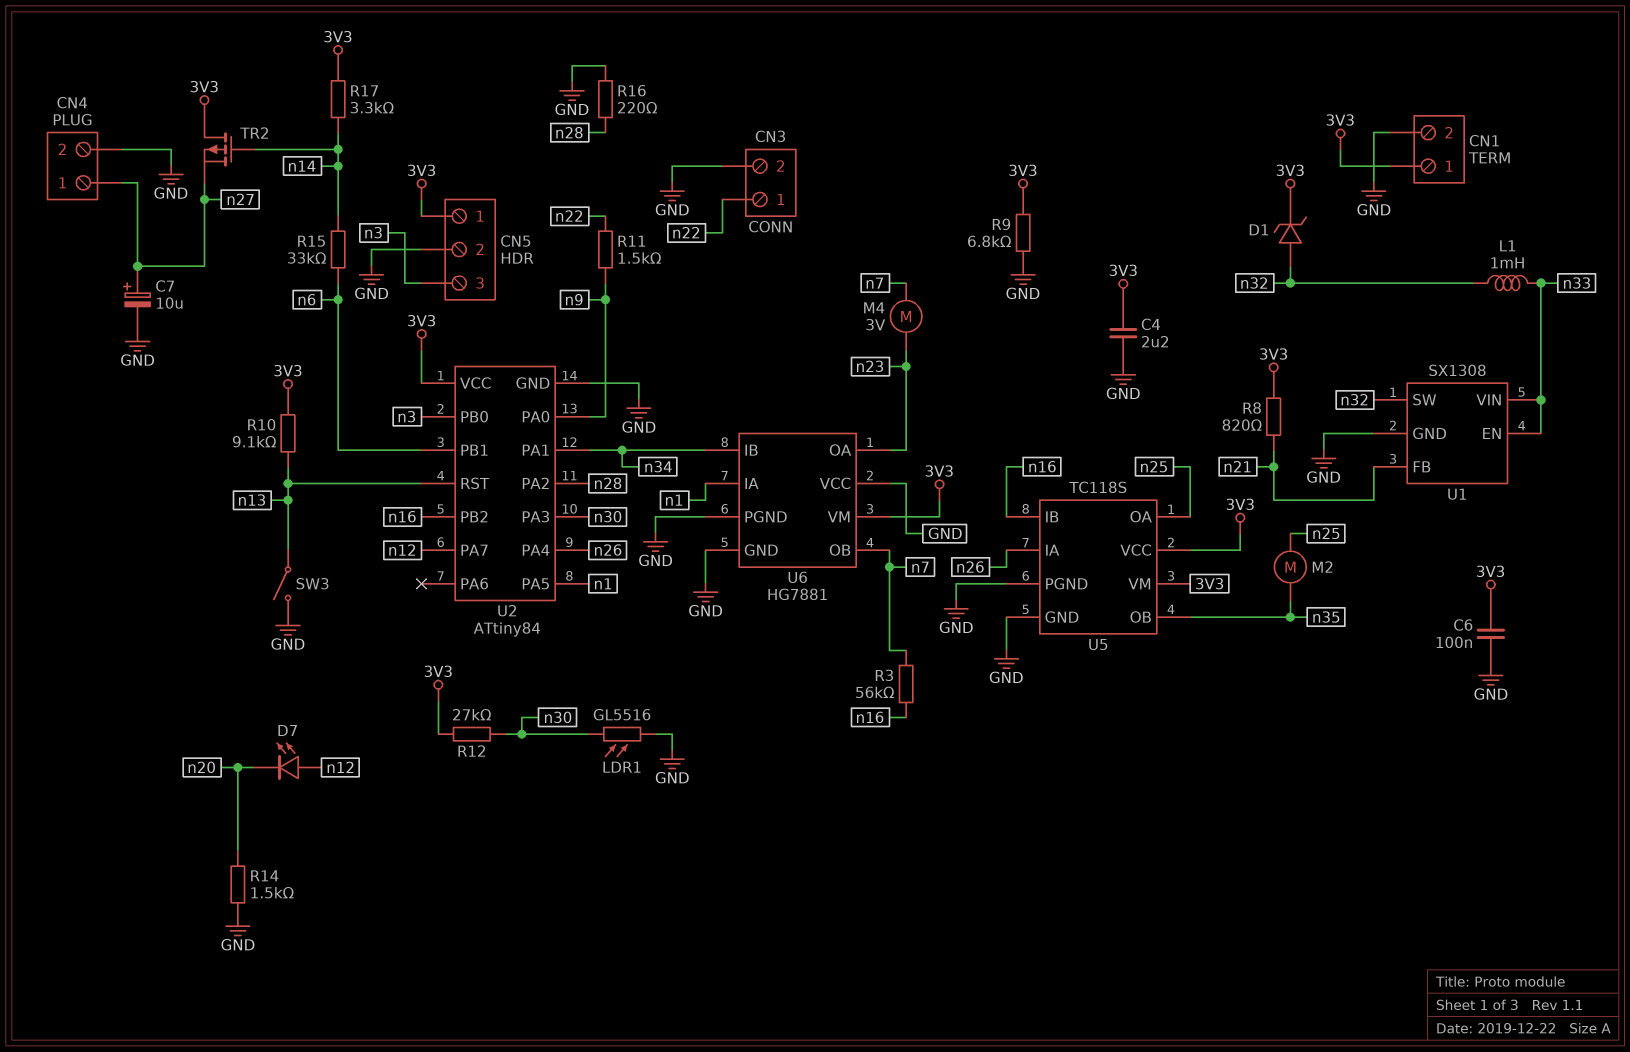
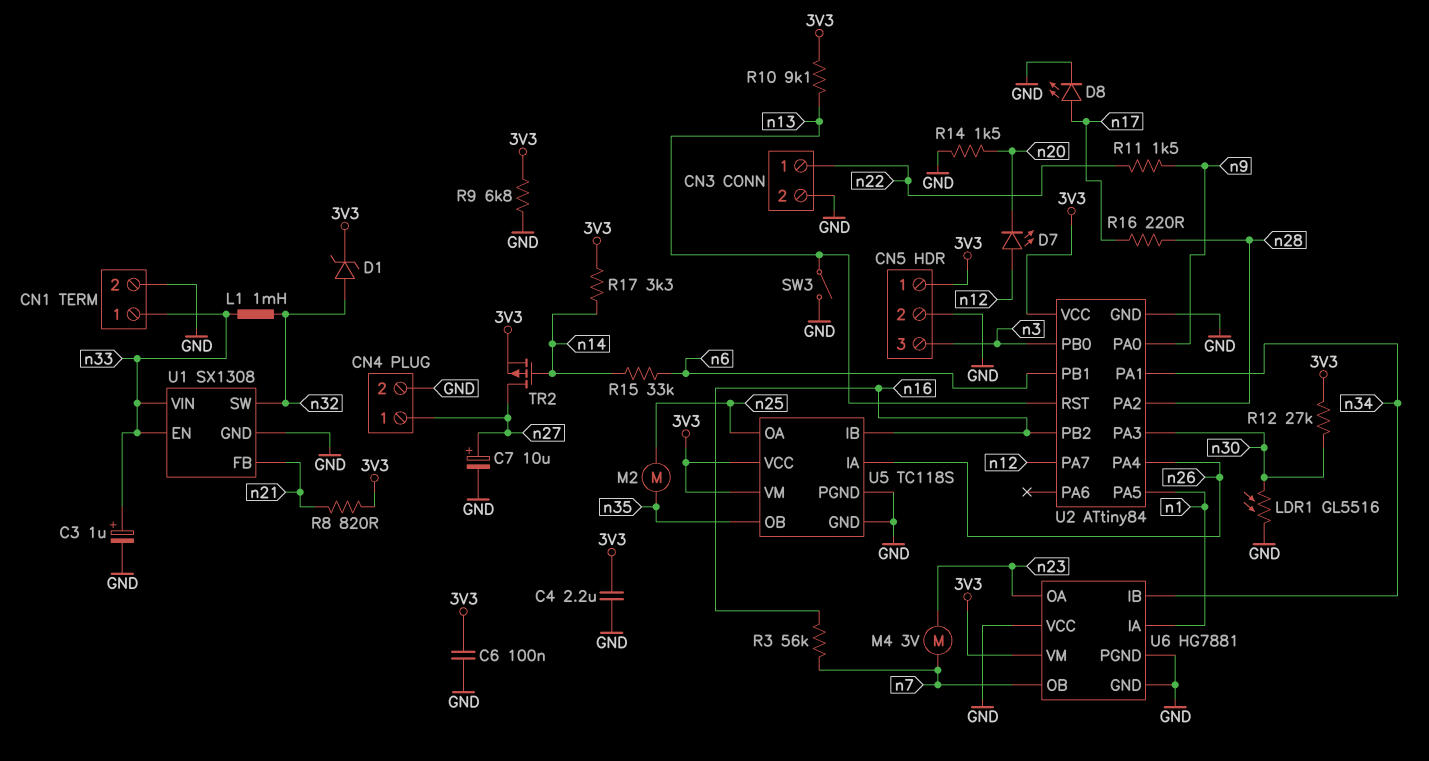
C3: none -> 1uF (plus n33, minus GND)
CN1 pin 1: 3V3 -> n33
D8: none -> LED (A n17, K GND)
R16: 220 (GND, n28) -> 220 (n17, n28)
TR2: PMOS (G n14, D 3V3, S n27) -> PMOS (G n14, D n27, S 3V3)

